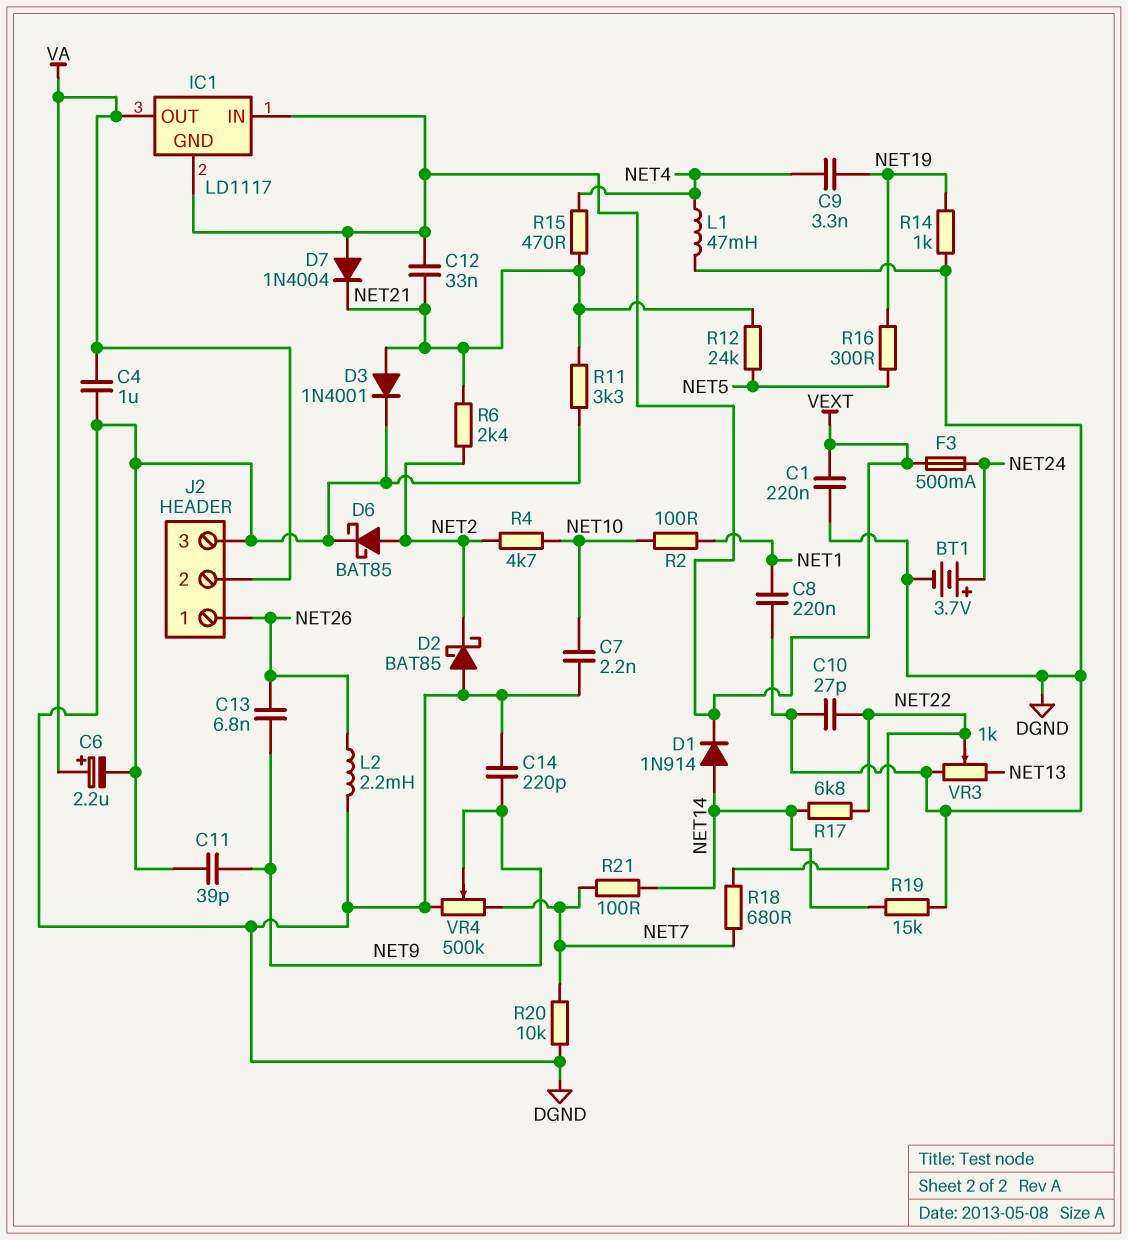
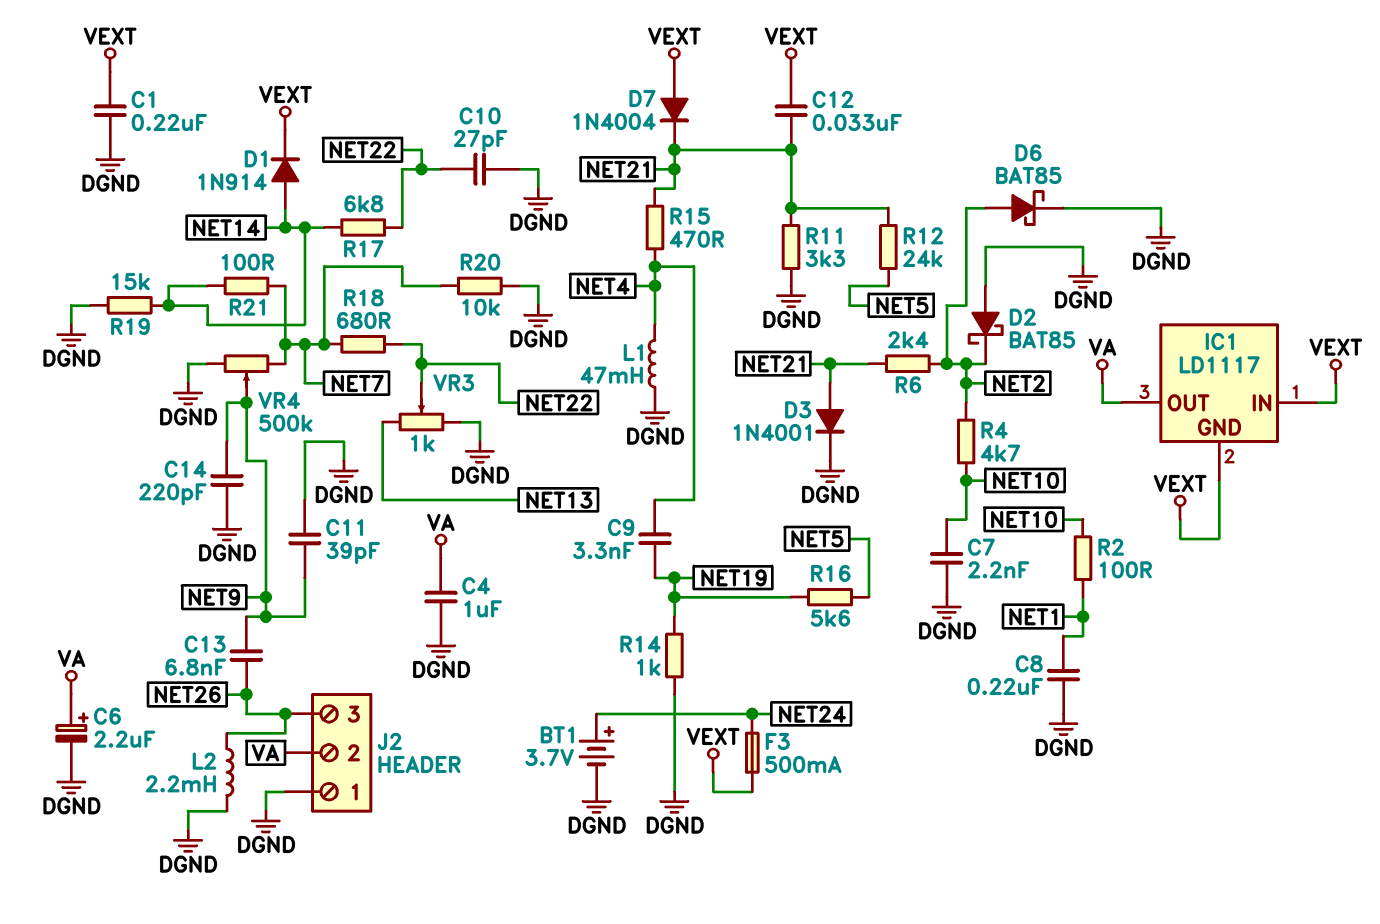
J2 pin 1: NET26 -> DGND
J2 pin 3: DGND -> NET26
R16: 300 (NET5, NET19) -> 5.6k (NET5, NET19)

